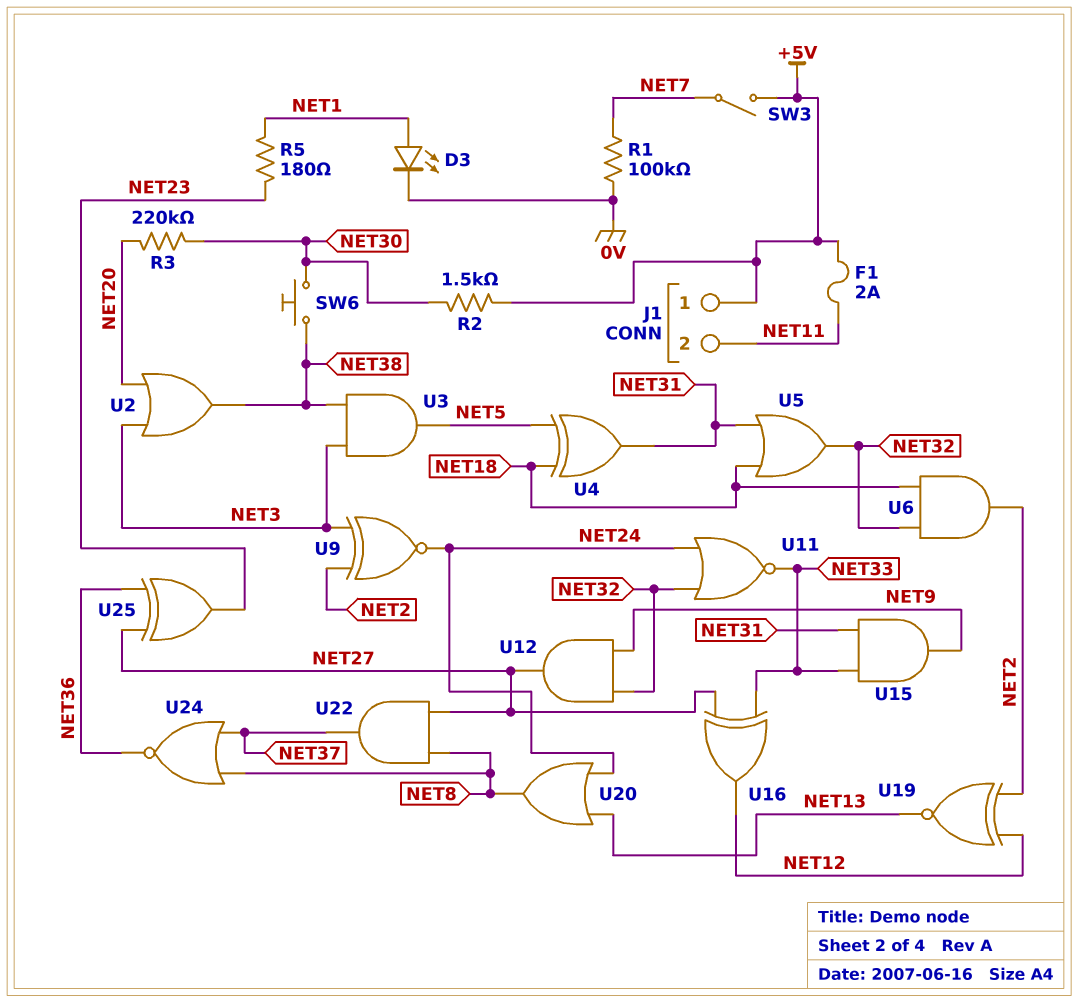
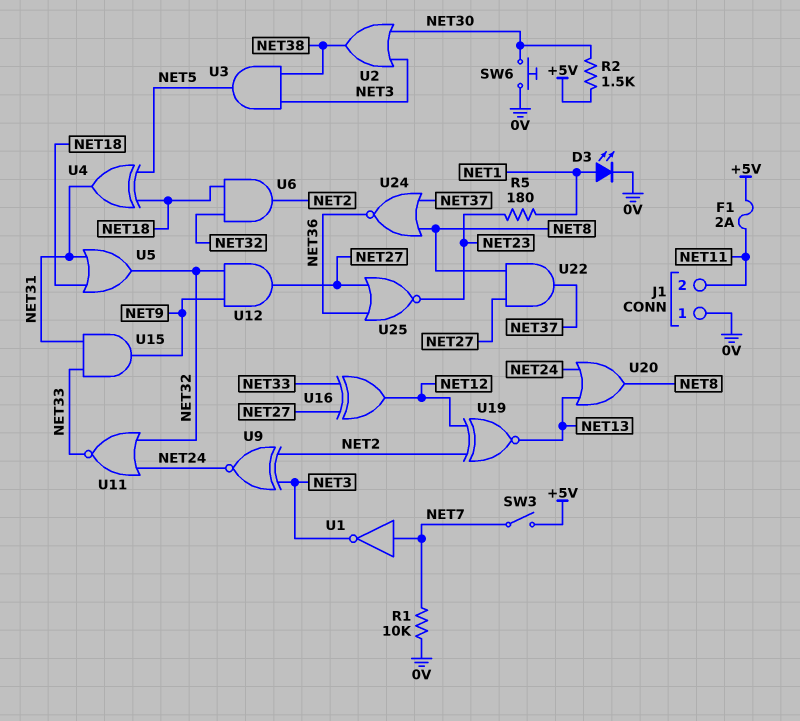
J1 pin 1: +5V -> 0V
R1: 100k (0V, NET7) -> 10k (0V, NET7)
R3: 220k (NET20, NET30) -> none
SW6: button (NET30, NET38) -> button (0V, NET30)
U1: none -> NOT (in NET7, out NET3)
U2: OR (in NET3, in NET20, out NET38) -> OR (in NET3, in NET30, out NET38)
U25: XOR (in NET27, in NET36, out NET23) -> NOR (in NET27, in NET36, out NET23)

